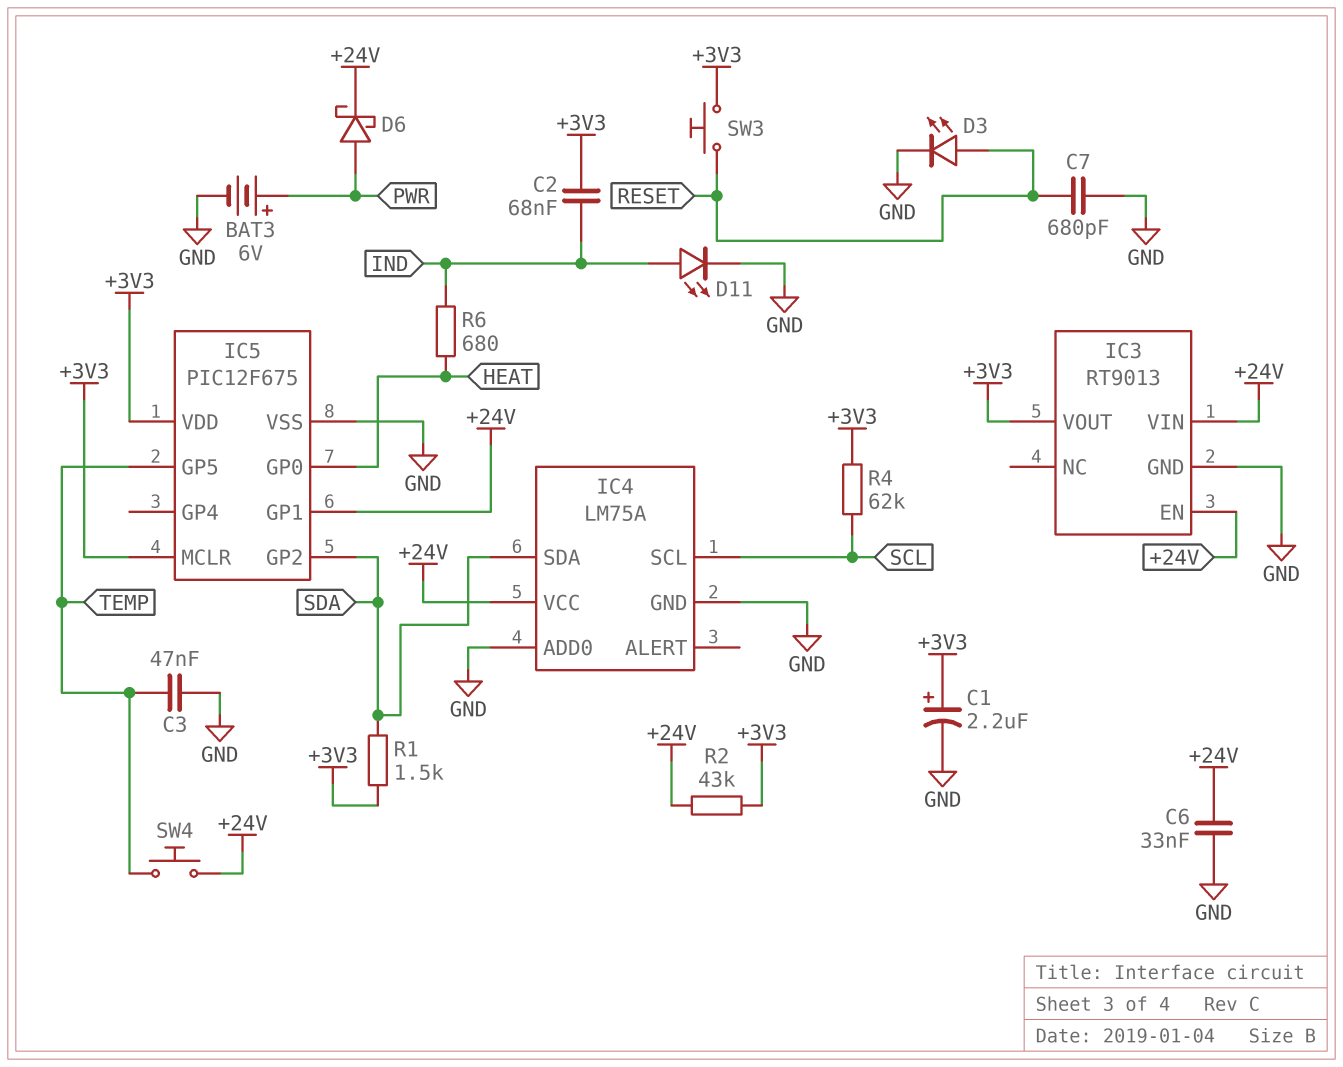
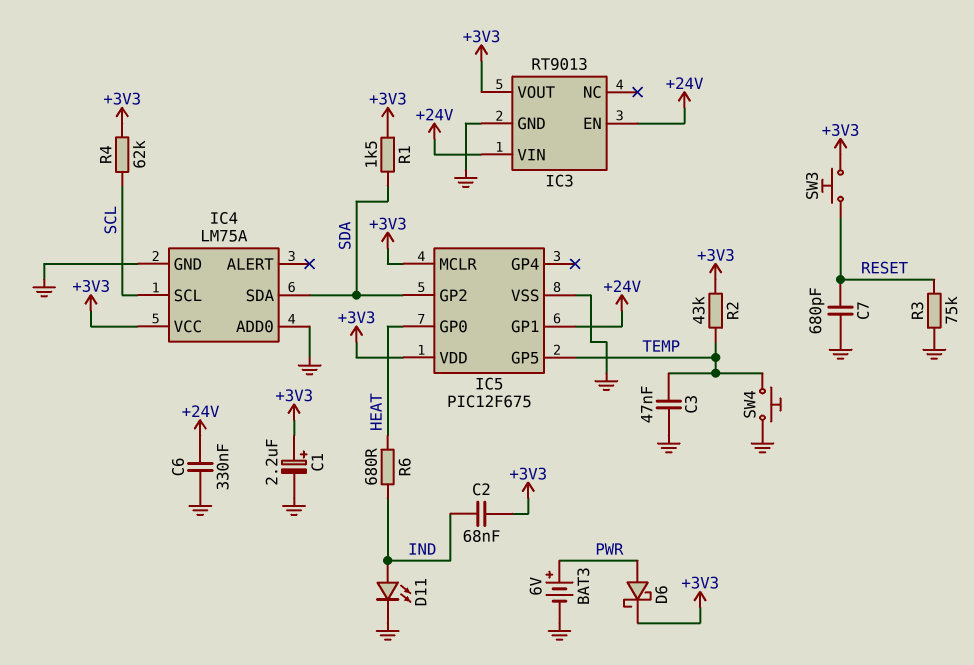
C6: 33nF (+24V, GND) -> 330nF (+24V, GND)
D3: LED (A RESET, K GND) -> none
D6: schottky (A PWR, K +24V) -> schottky (A PWR, K +3V3)
IC4 pin VCC: +24V -> +3V3
R2: 43k (+3V3, +24V) -> 43k (+3V3, TEMP)
R3: none -> 75k (GND, RESET)
SW4: button (+24V, TEMP) -> button (GND, TEMP)

